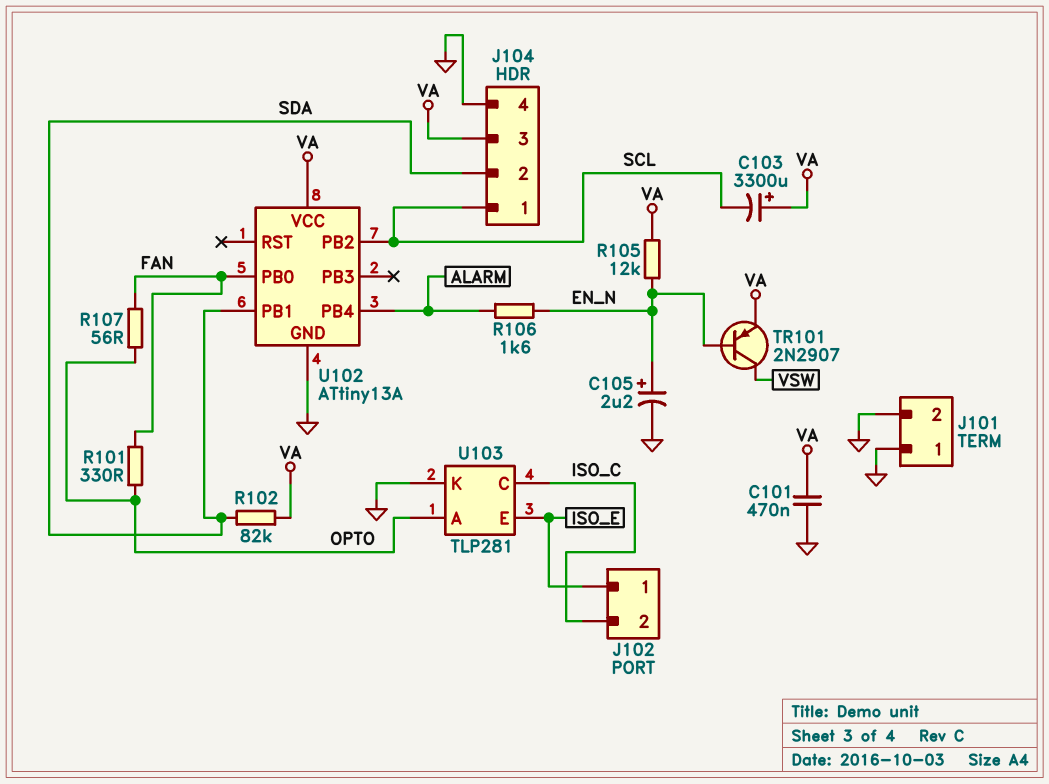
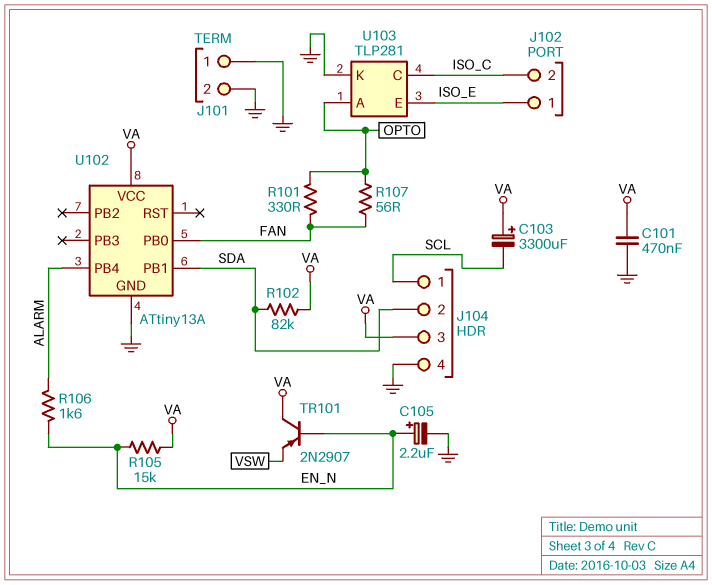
R105: 12k (EN_N, VA) -> 15k (EN_N, VA)
TR101: PNP 2N2907 (B EN_N, C VSW, E VA) -> PNP 2N2907 (B EN_N, C VA, E VSW)
U102 pin PB2: SCL -> none

